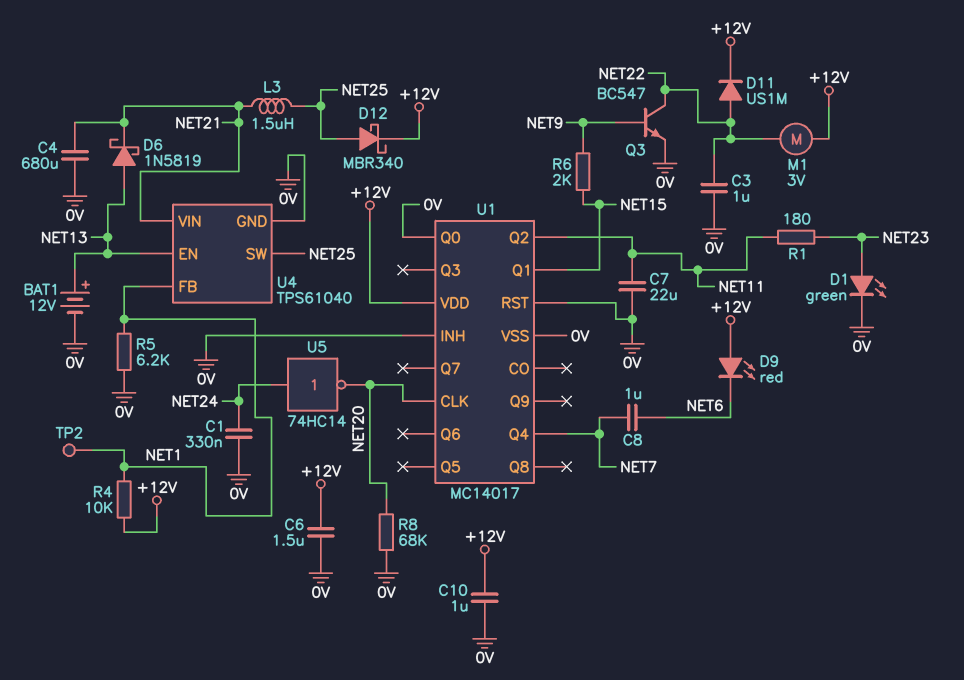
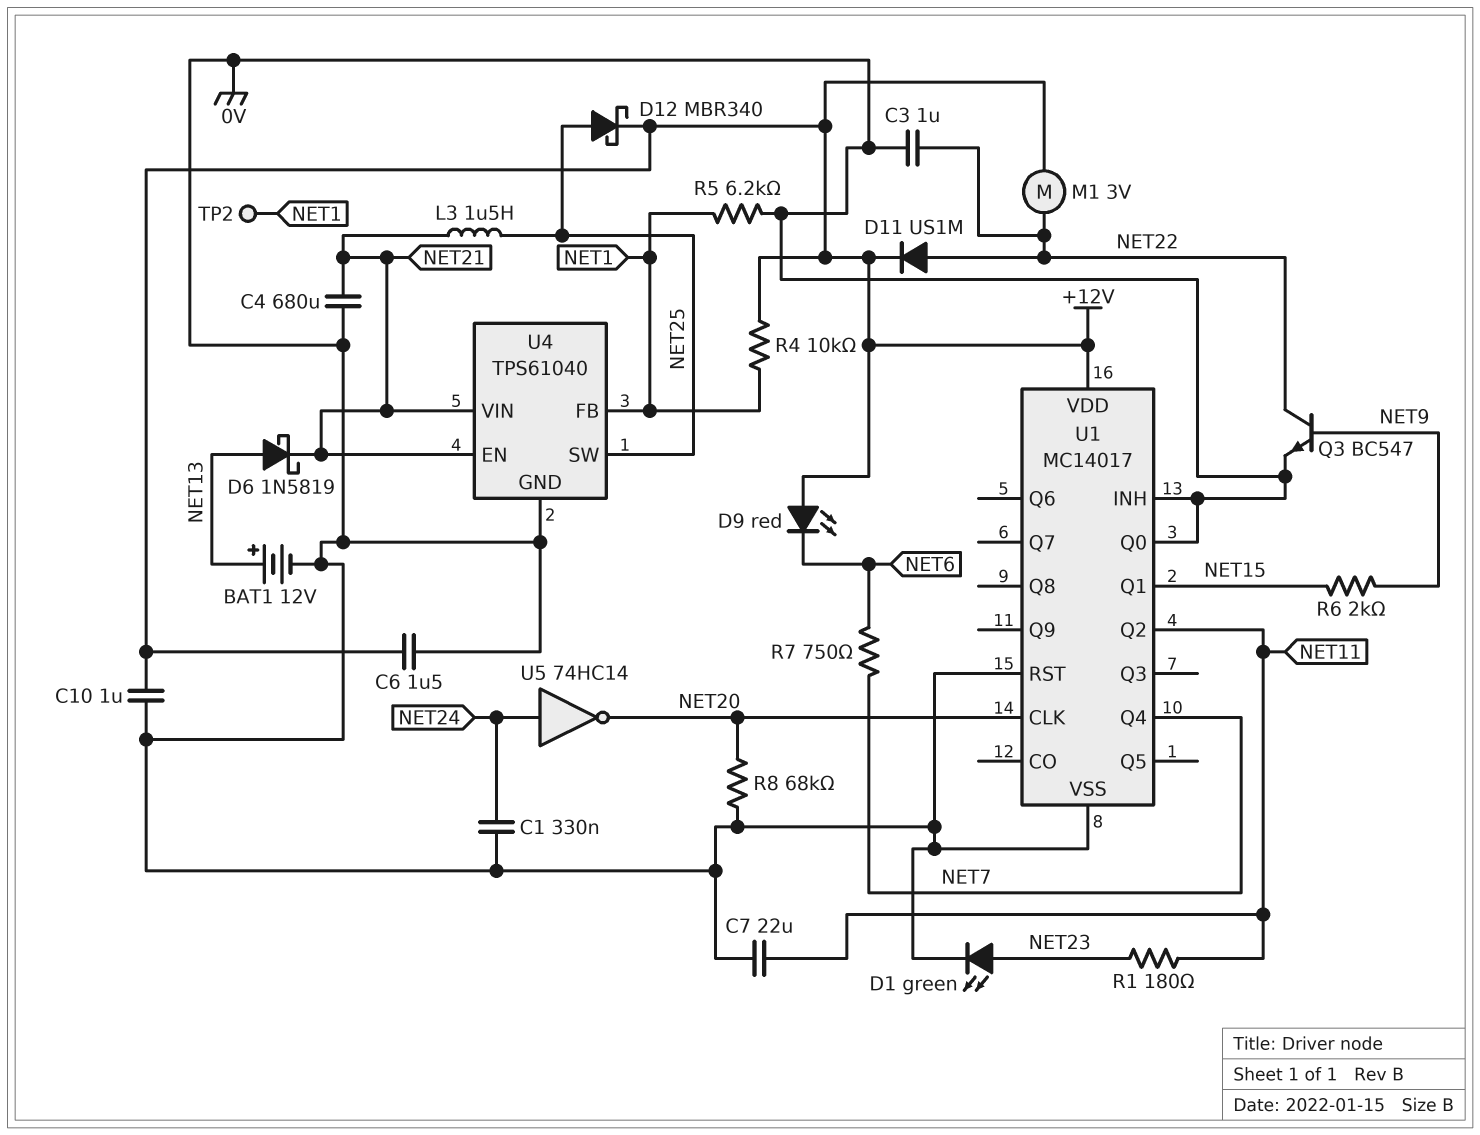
C8: 1uF (NET6, NET7) -> none
R7: none -> 750 (NET6, NET7)
U4 pin EN: NET13 -> NET21

